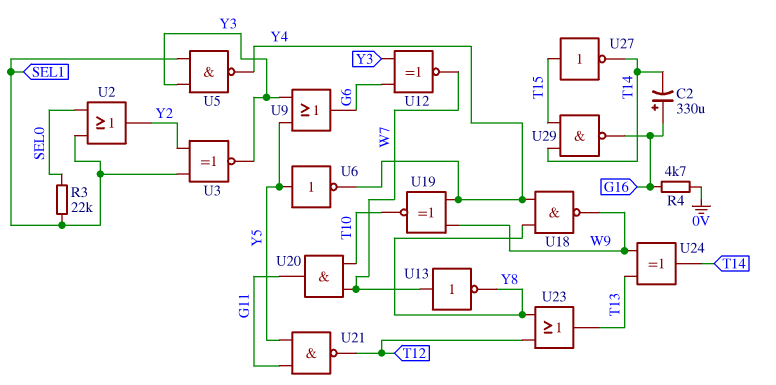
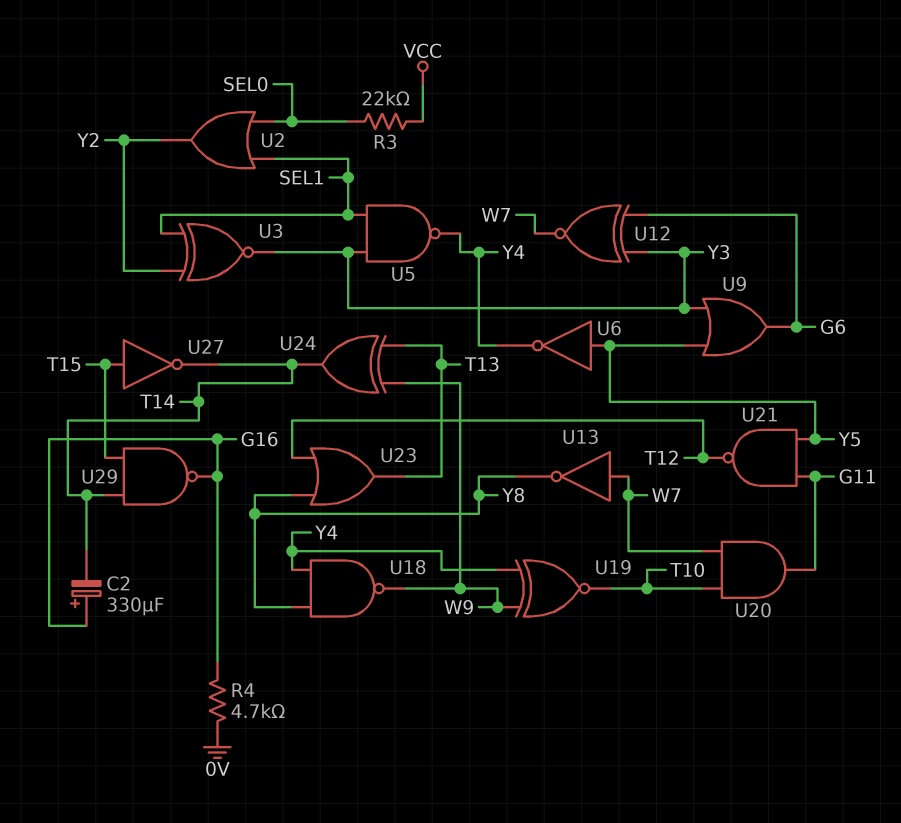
R3: 22k (SEL0, SEL1) -> 22k (SEL0, VCC)

